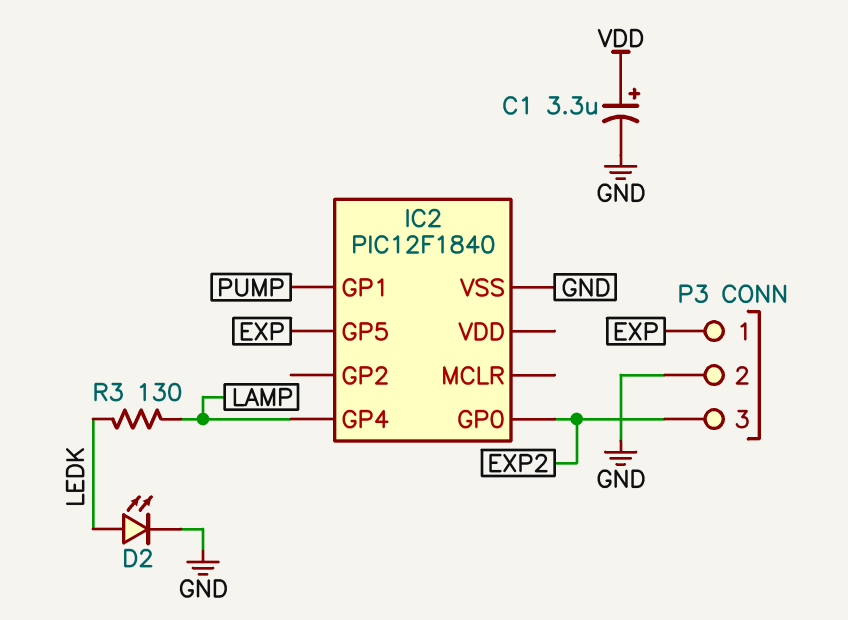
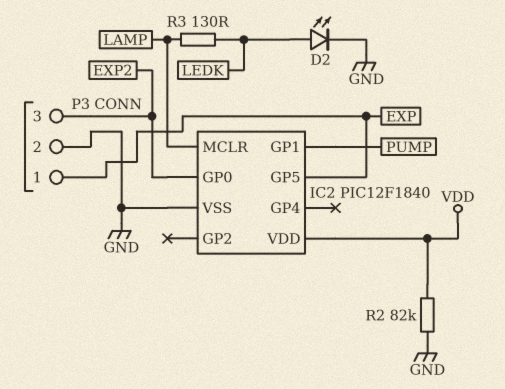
C1: 3.3uF (plus VDD, minus GND) -> none
IC2 pin GP4: LAMP -> none
IC2 pin MCLR: none -> LAMP
IC2 pin VDD: none -> VDD
R2: none -> 82k (GND, VDD)

